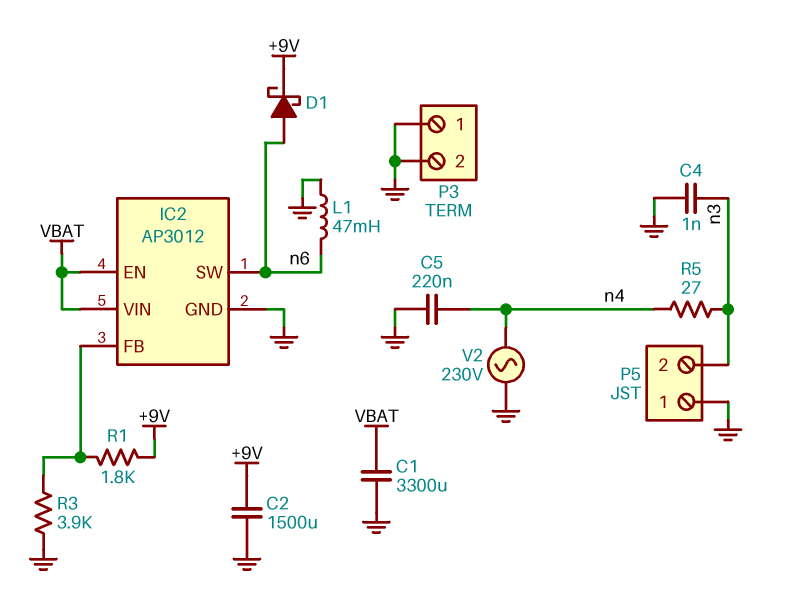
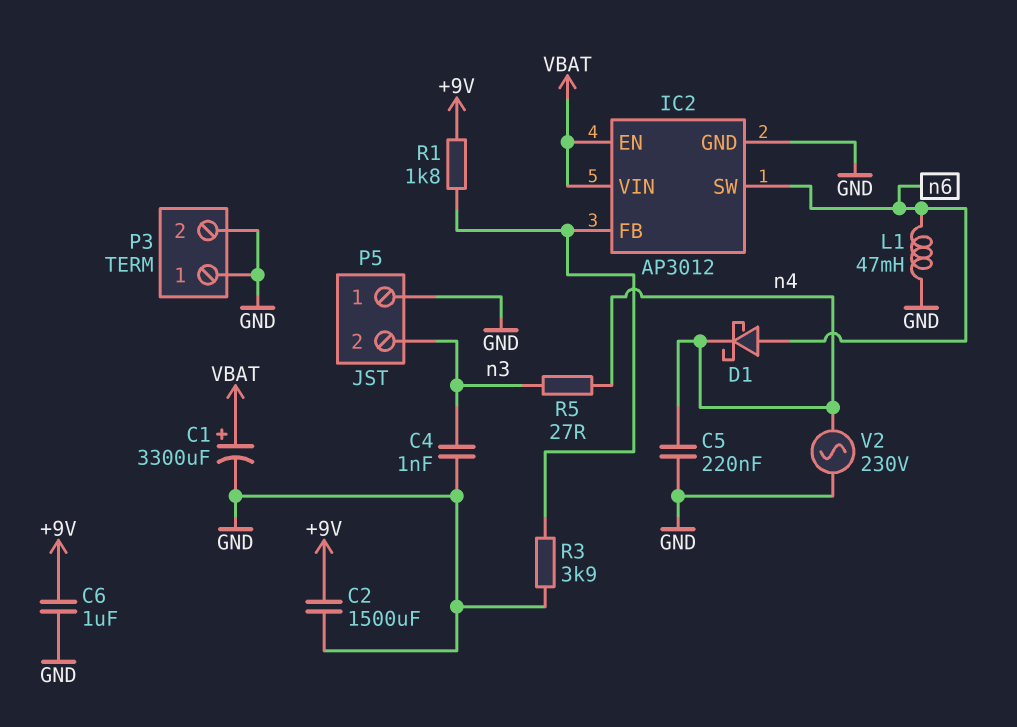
C1: 3300uF (GND, VBAT) -> 3300uF (plus VBAT, minus GND)
C6: none -> 1uF (+9V, GND)
D1: schottky (A n6, K +9V) -> schottky (A n6, K n4)

